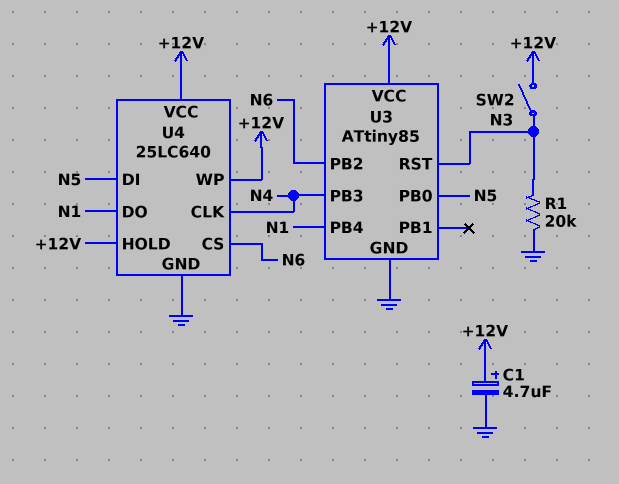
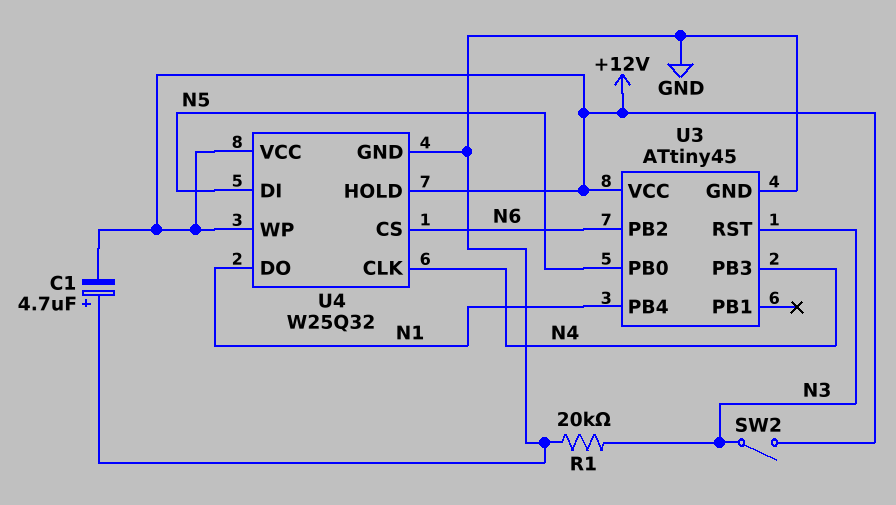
C1: 4.7uF (plus +12V, minus GND) -> 4.7uF (plus GND, minus +12V)
U3: ATtiny85 -> ATtiny45
U4: 25LC640 -> W25Q32

